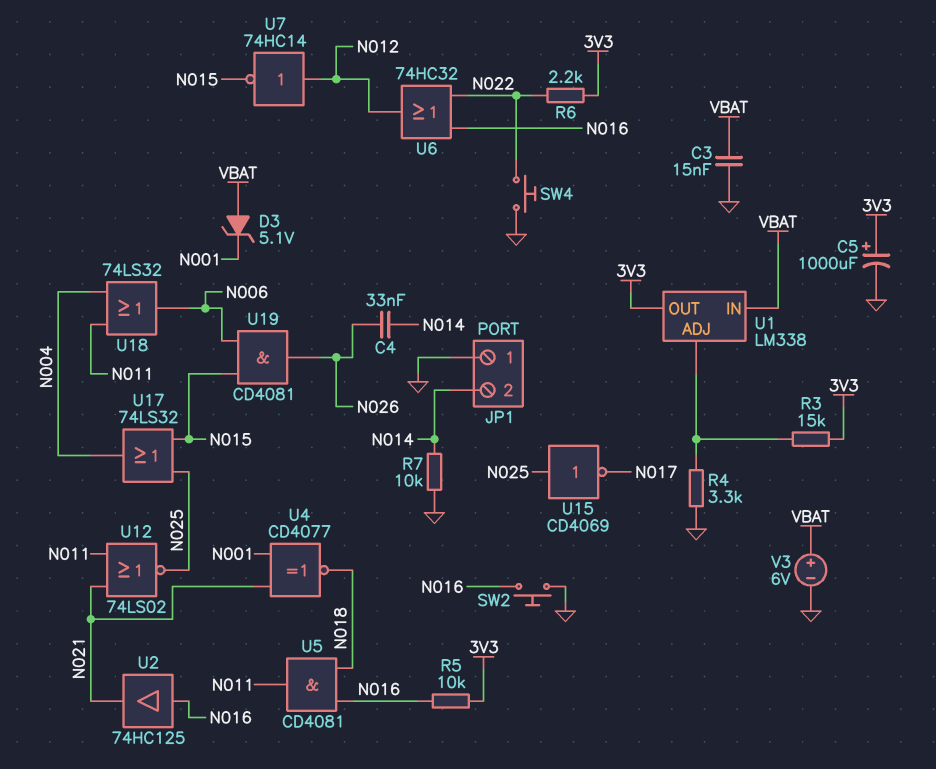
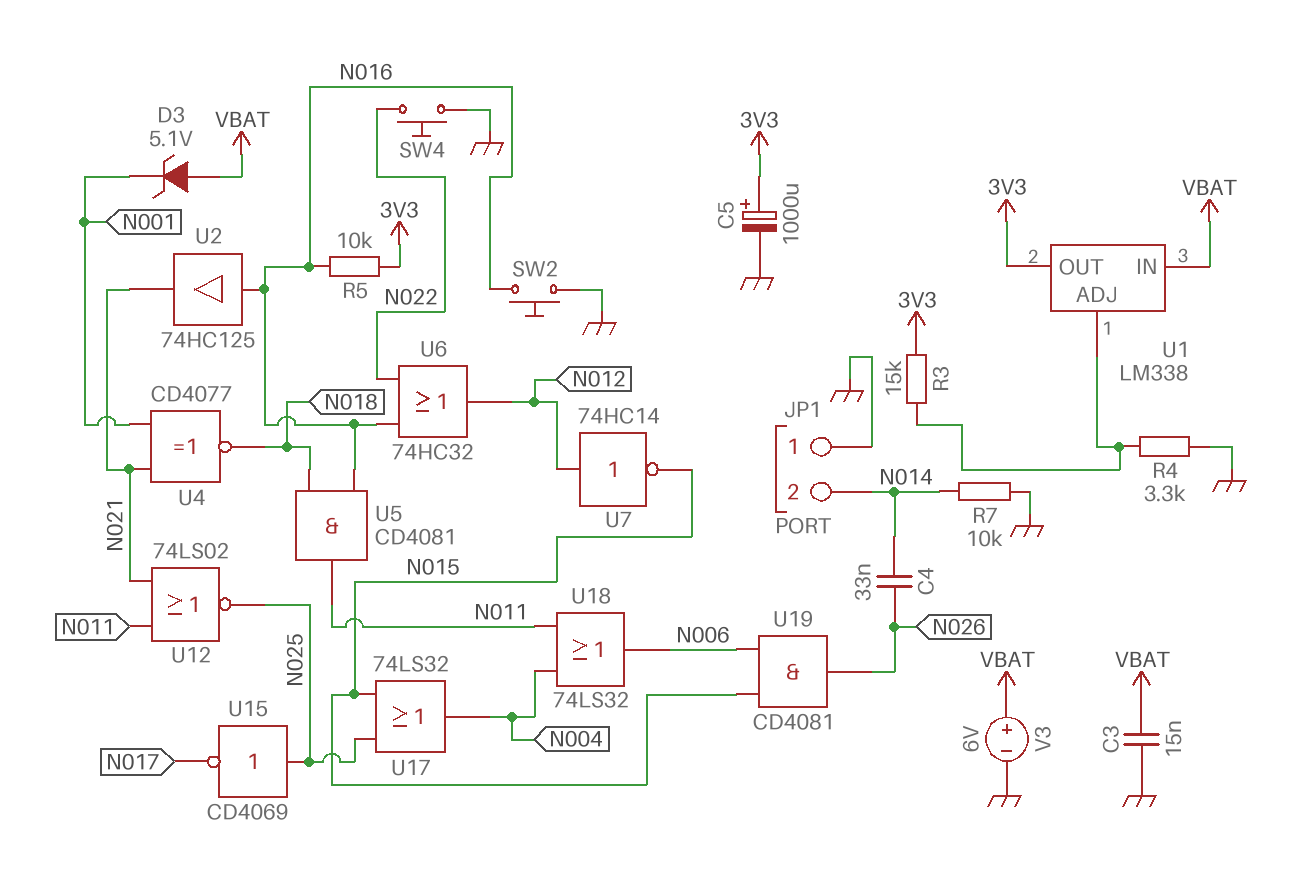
R6: 2.2k (3V3, N022) -> none

